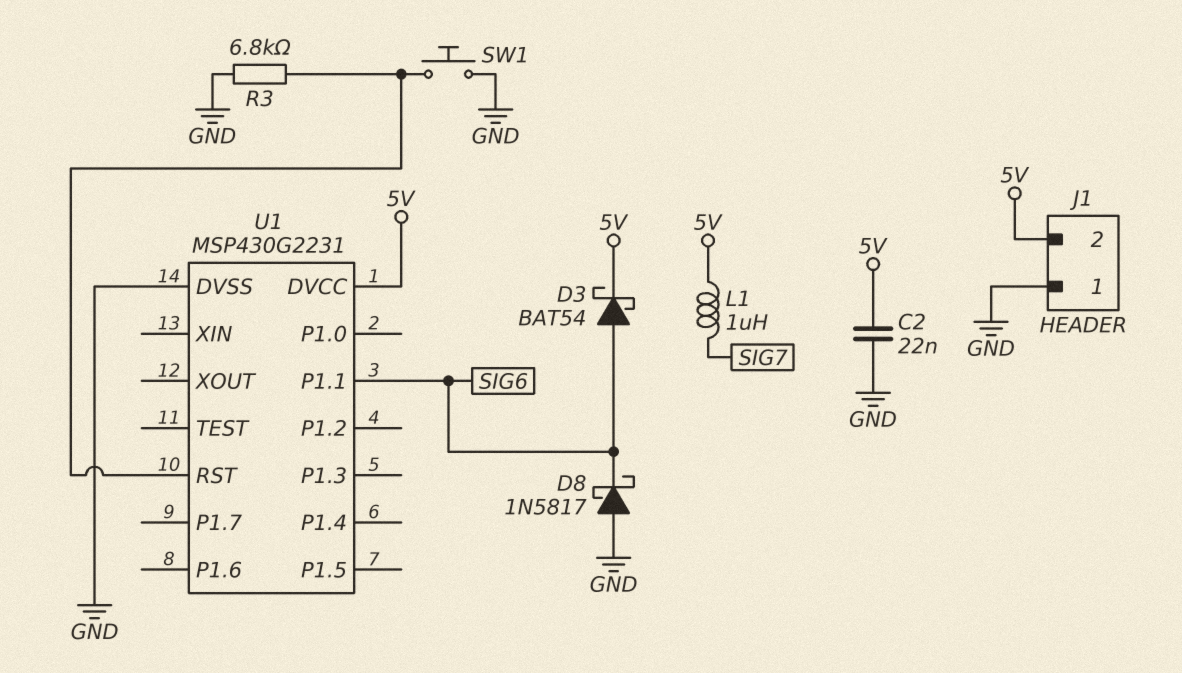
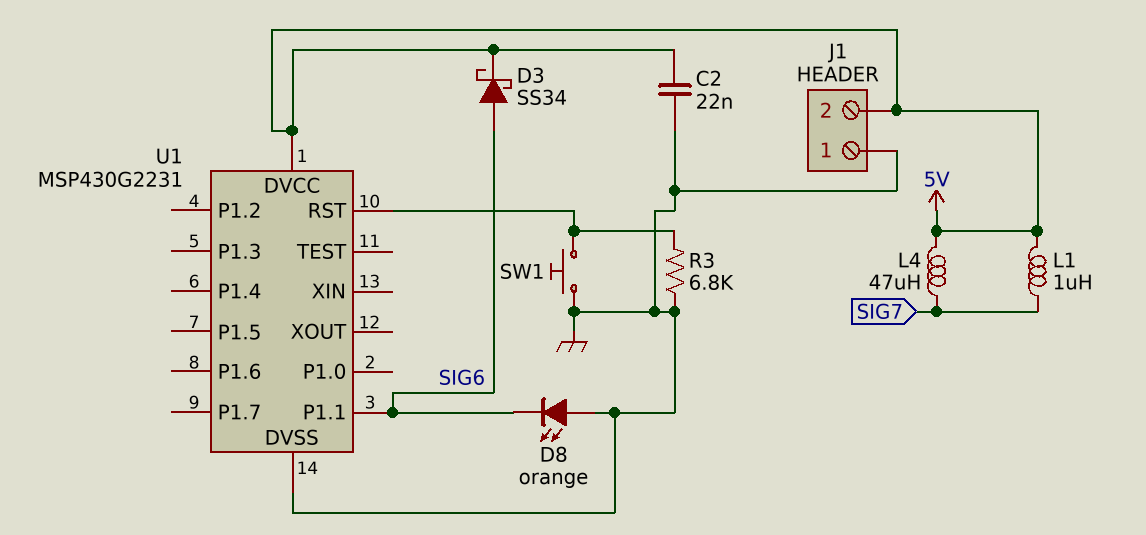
D3: schottky BAT54 (A SIG6, K 5V) -> schottky SS34 (A SIG6, K 5V)
D8: schottky 1N5817 (A GND, K SIG6) -> LED orange (A GND, K SIG6)
L4: none -> 47uH (5V, SIG7)

